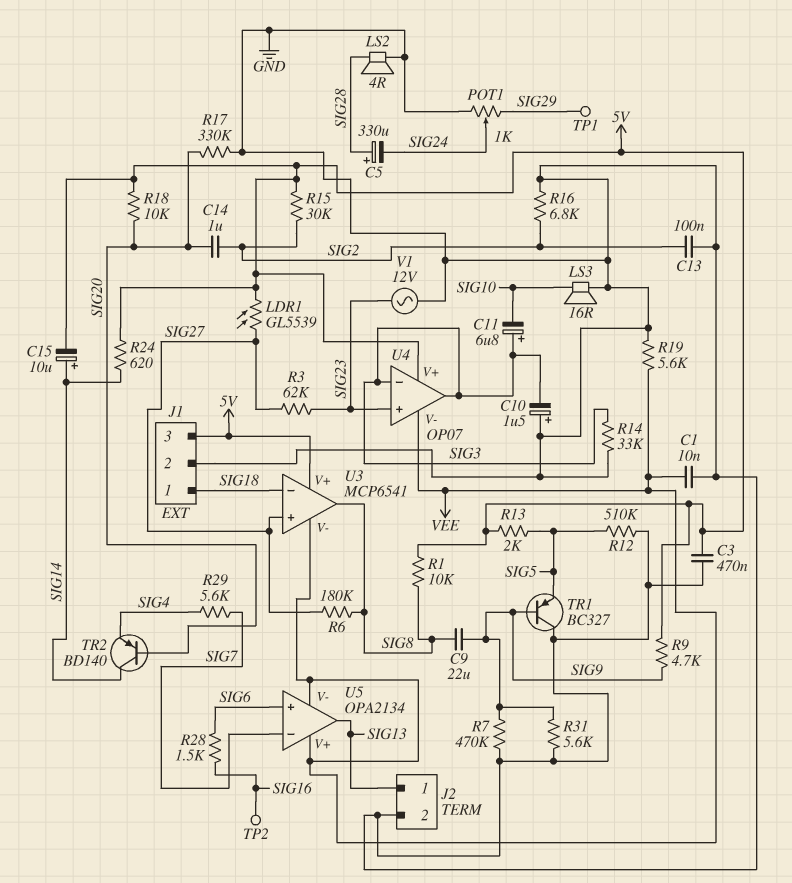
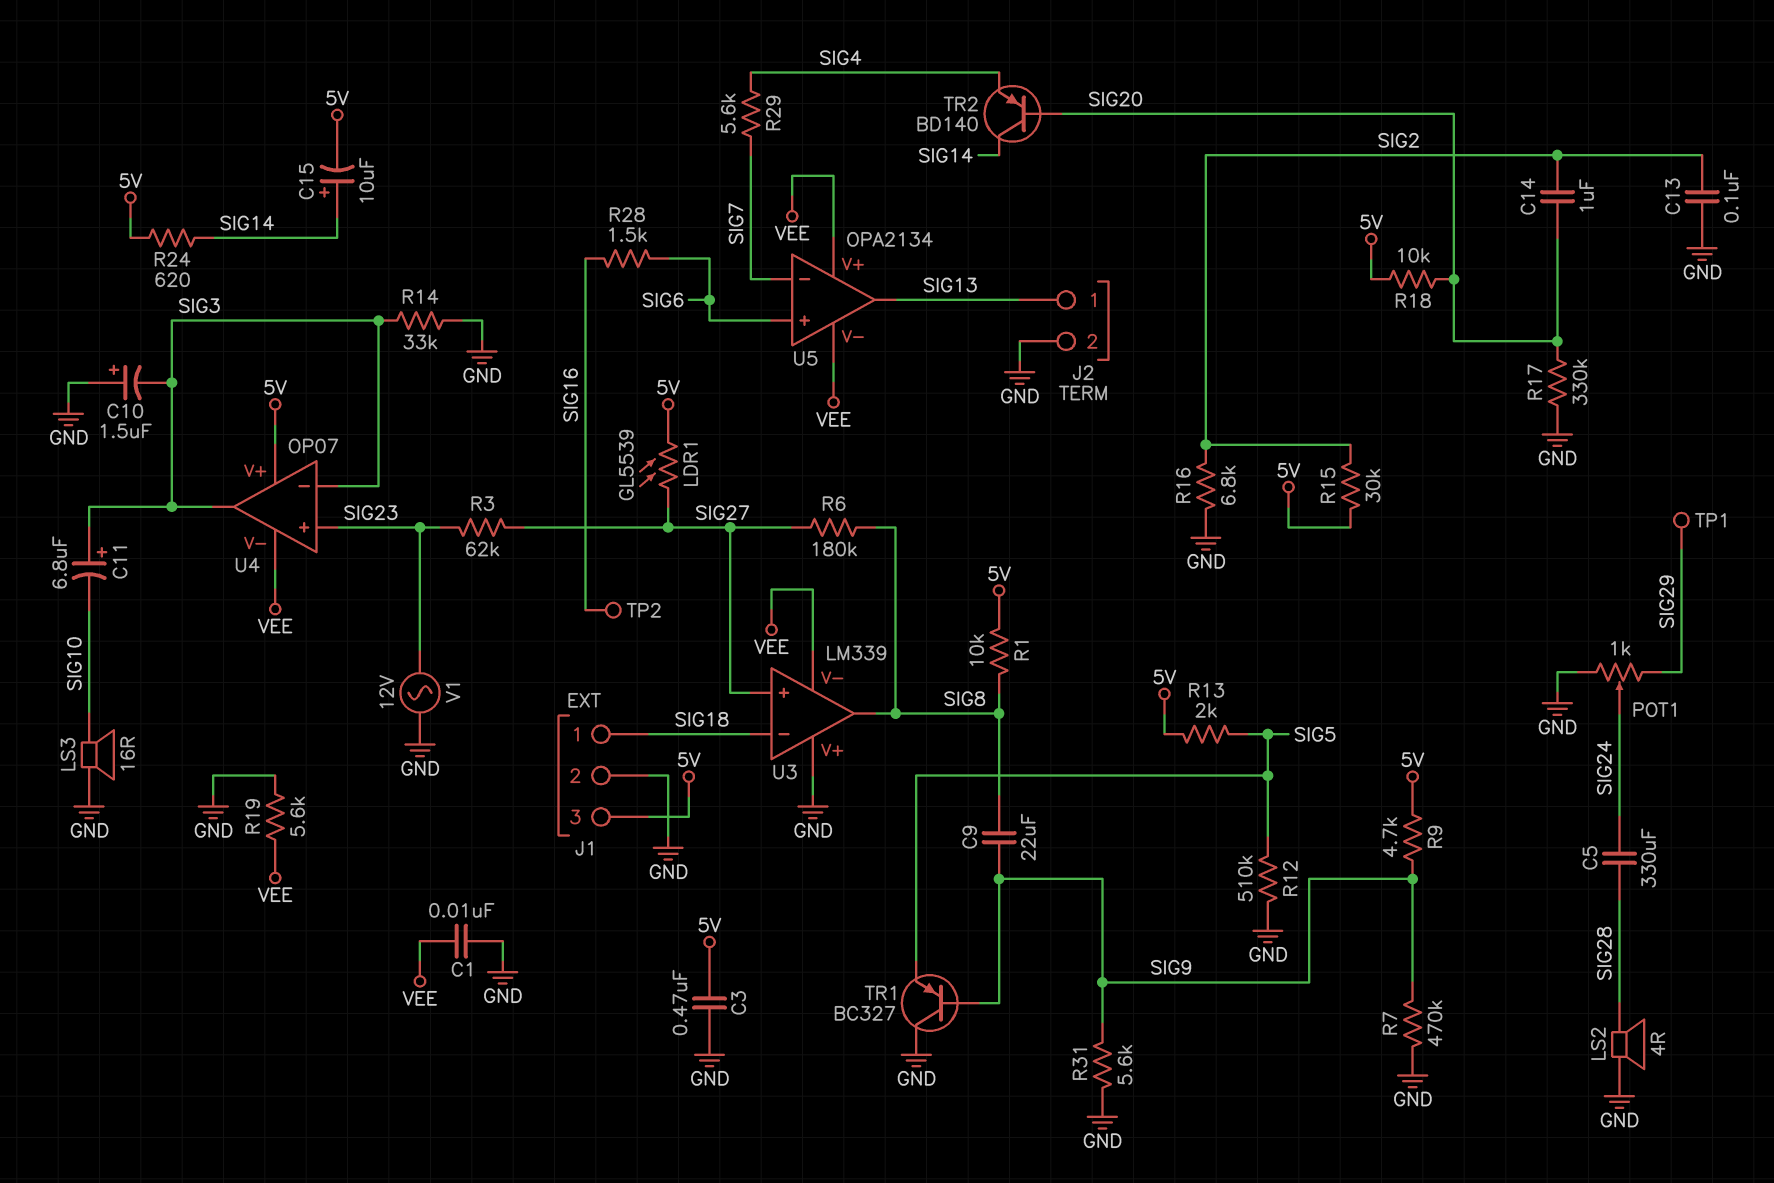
C5: 330uF (plus SIG28, minus SIG24) -> 330uF (SIG24, SIG28)
U3: MCP6541 -> LM339
U3 pin V+: 5V -> GND

